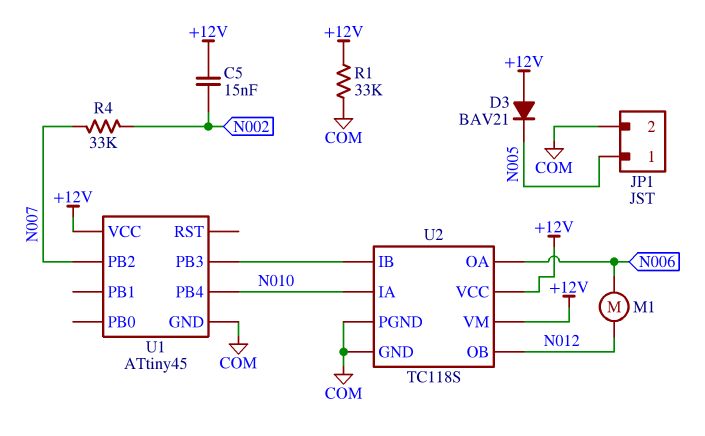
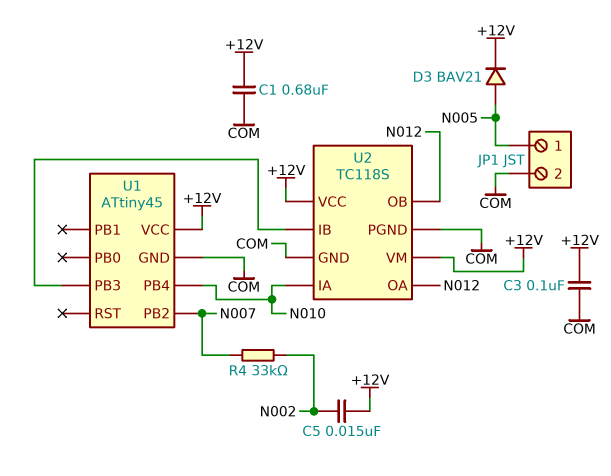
C1: none -> 680nF (+12V, COM)
C3: none -> 100nF (+12V, COM)
D3: diode BAV21 (A +12V, K N005) -> diode BAV21 (A N005, K +12V)
M1: motor (N006, N012) -> none
R1: 33k (+12V, COM) -> none
U2 pin OA: N006 -> N012

